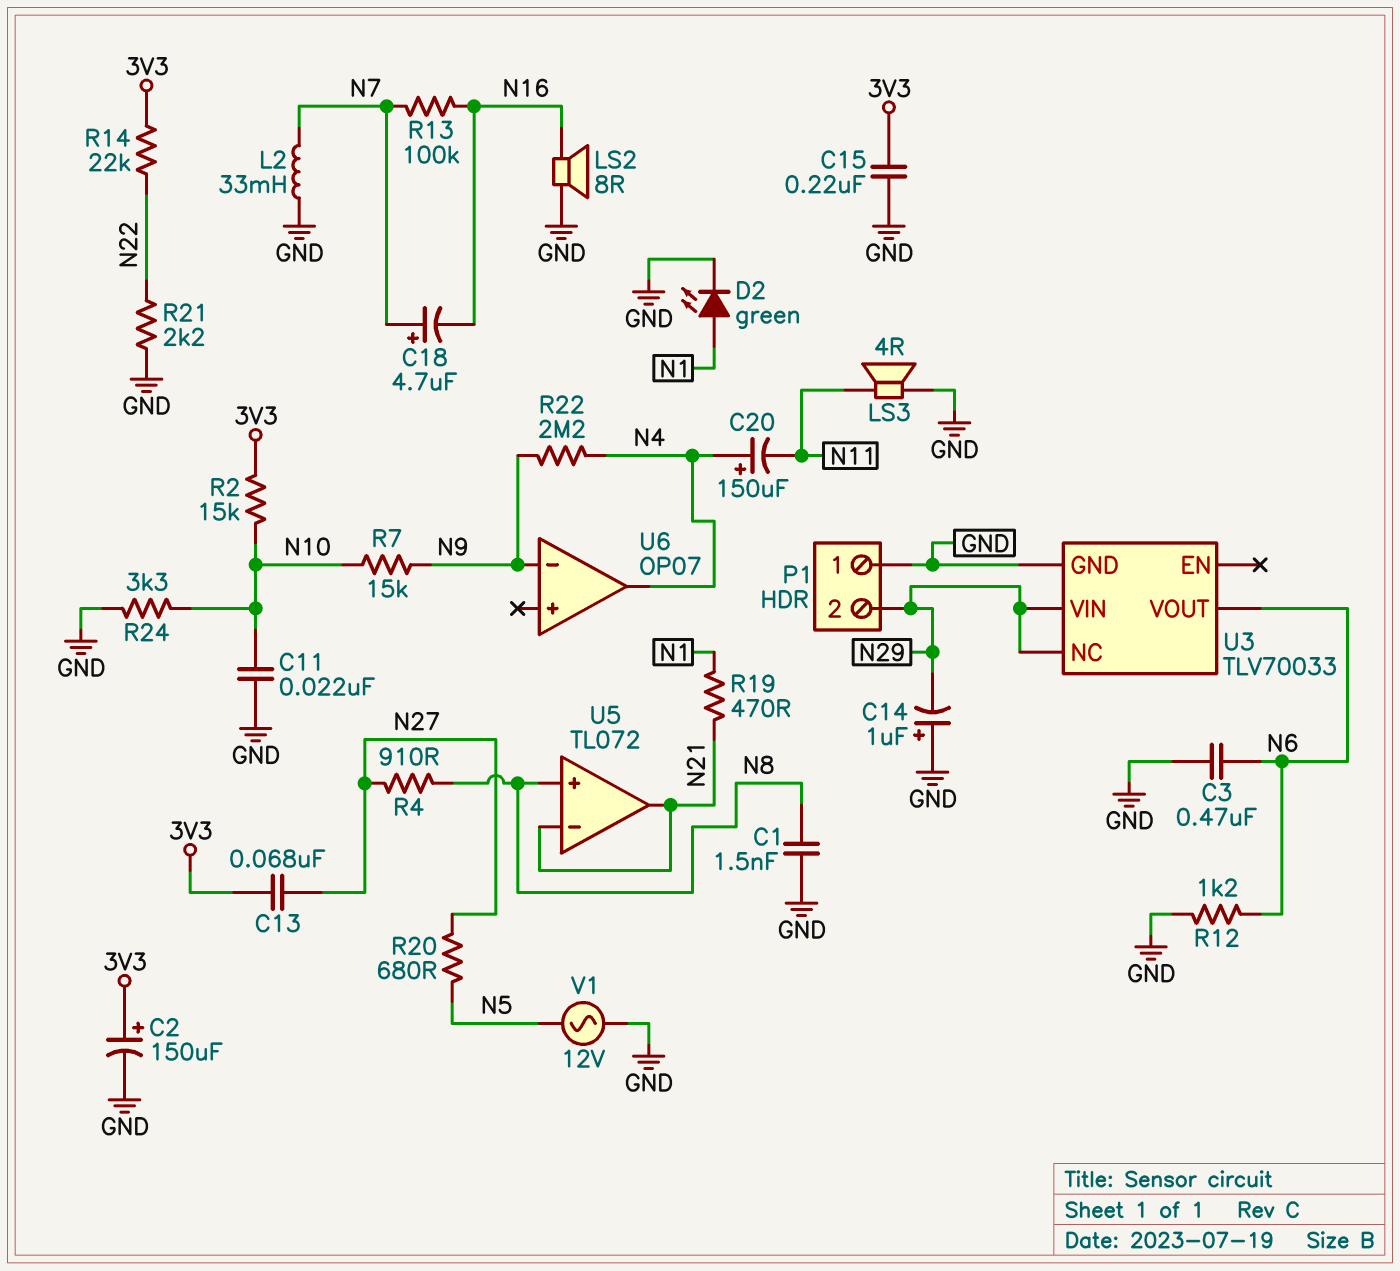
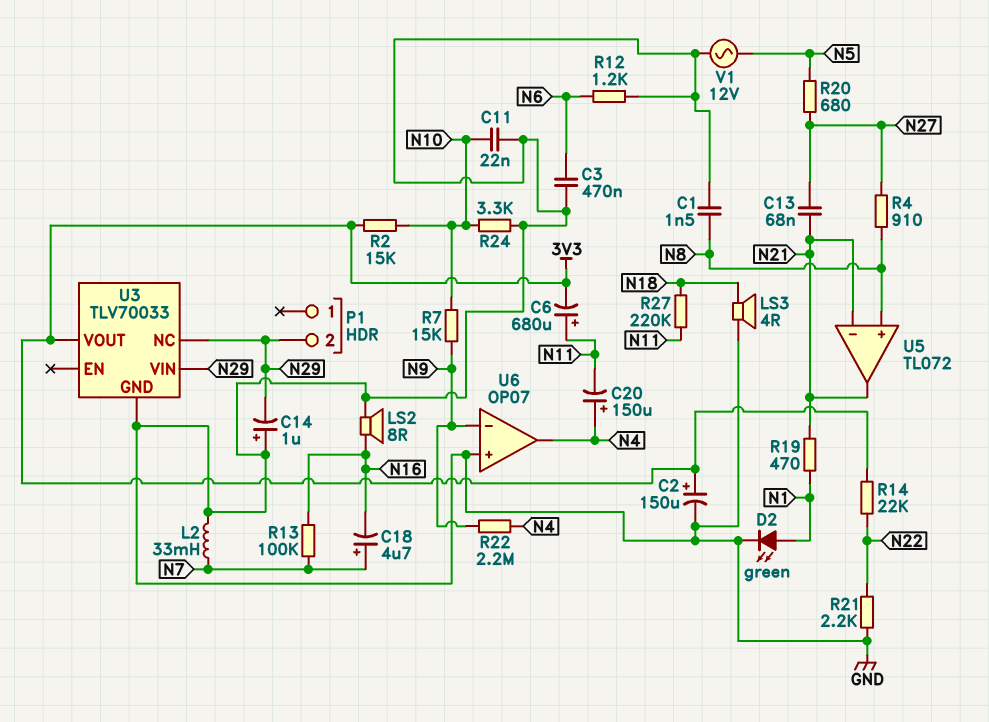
C6: none -> 680uF (plus N11, minus 3V3)
C13: 68nF (3V3, N27) -> 68nF (N21, N27)
C15: 220nF (3V3, GND) -> none
LS3: speaker 4R (GND, N11) -> speaker 4R (GND, N18)
P1 pin 1: GND -> none
R27: none -> 220k (N11, N18)
U3 pin VOUT: N6 -> 3V3
U6 pin in+: none -> GND

